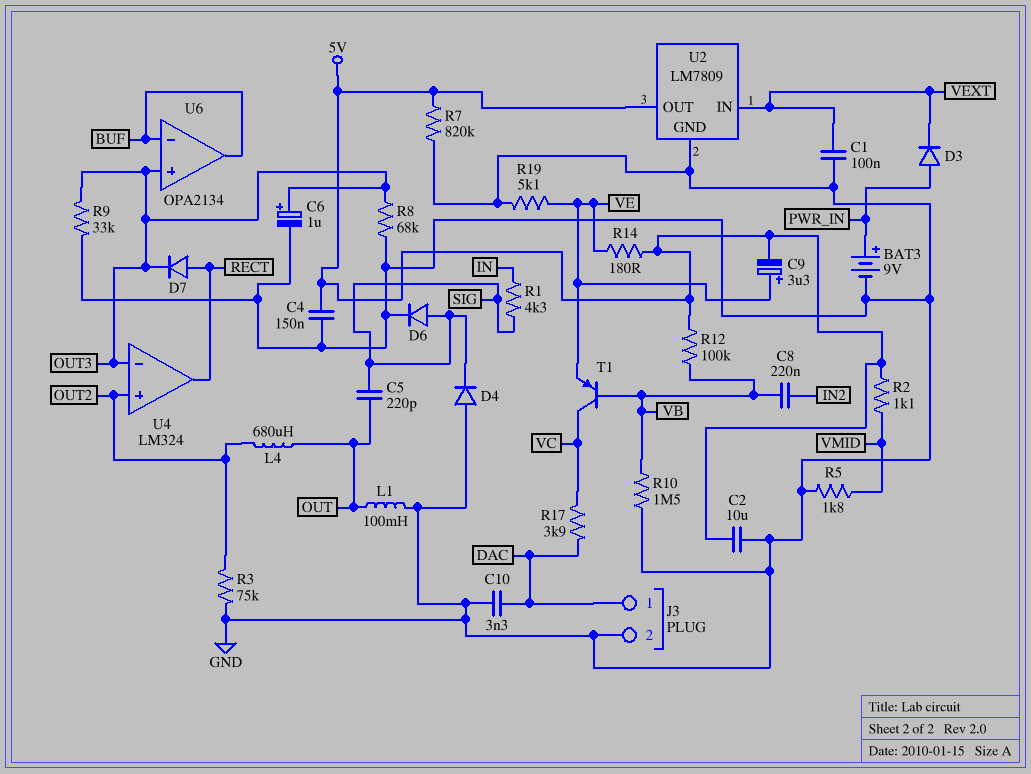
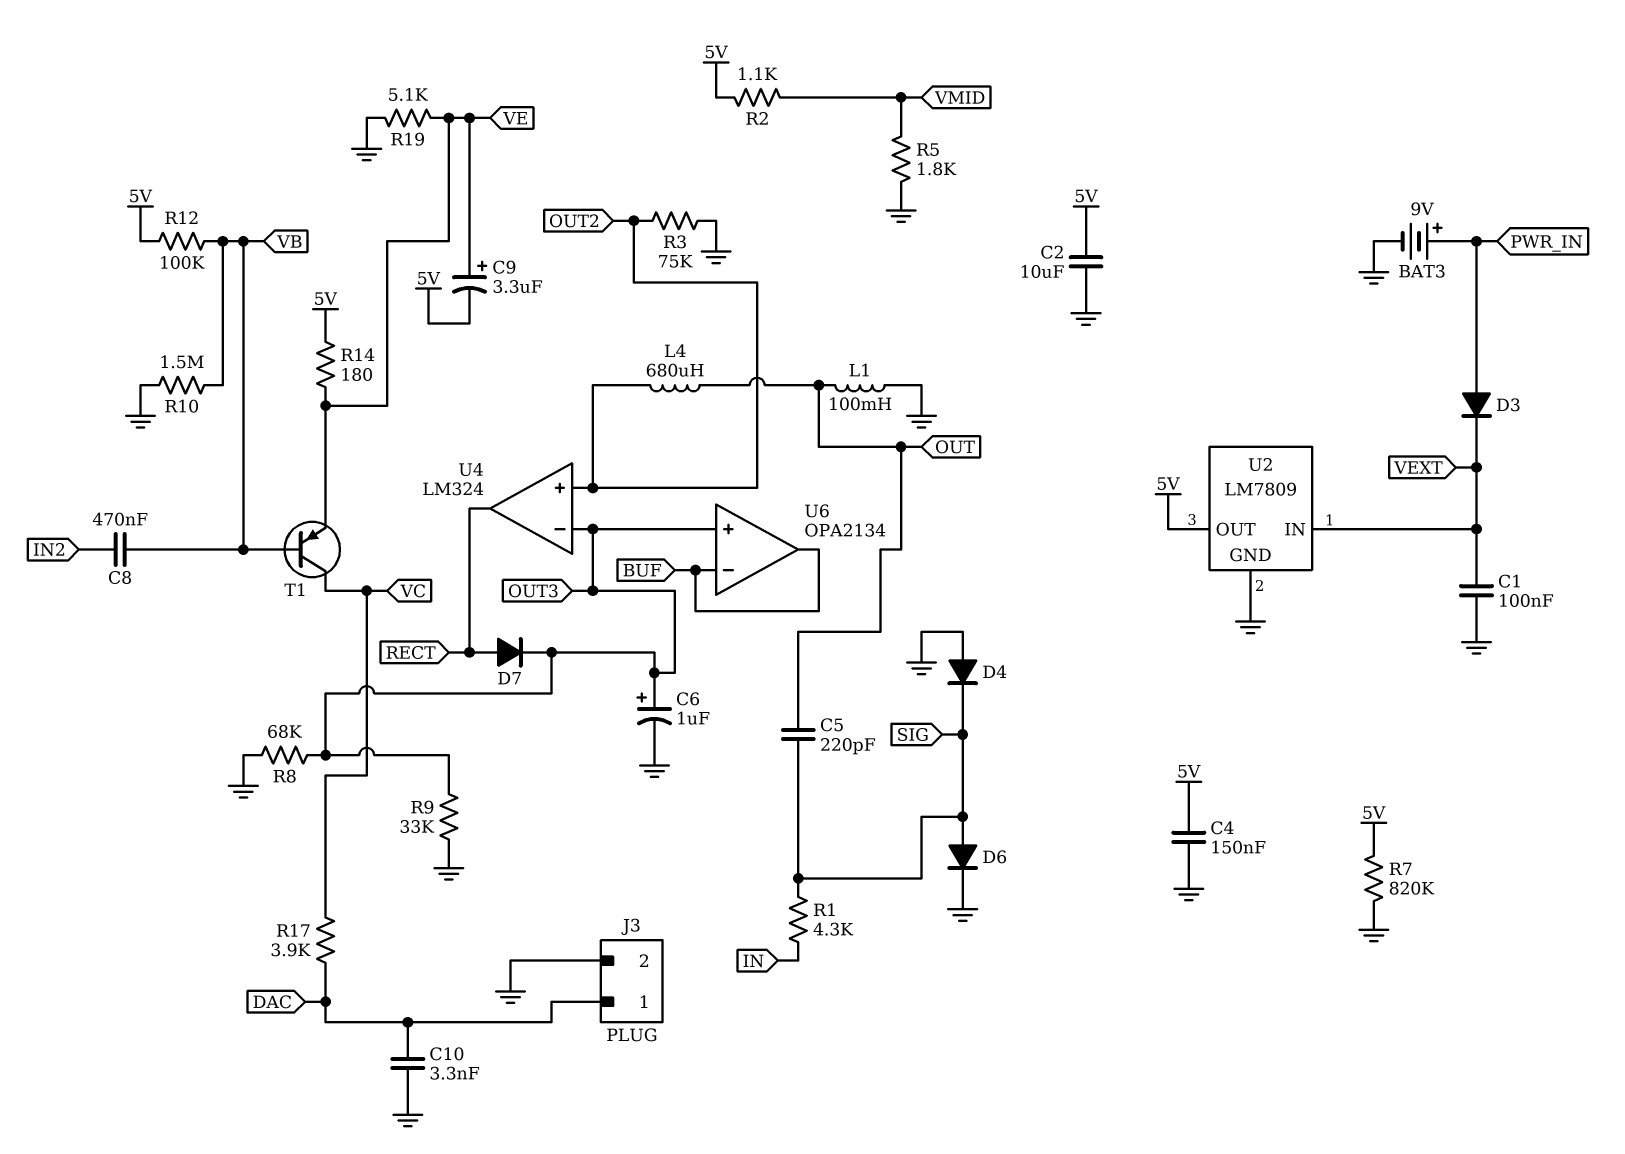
C8: 220nF (IN2, VB) -> 470nF (IN2, VB)

